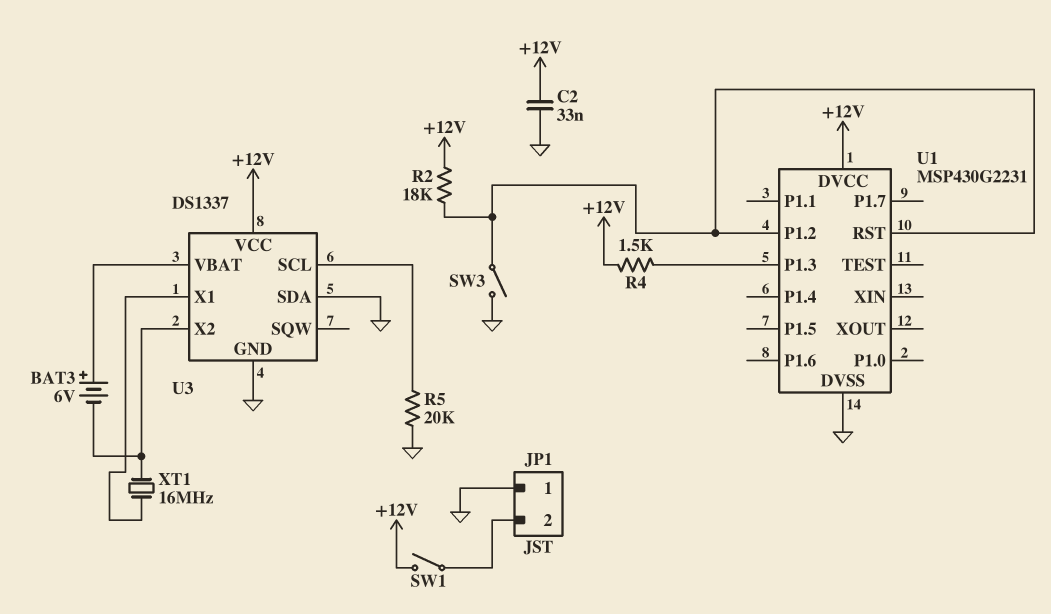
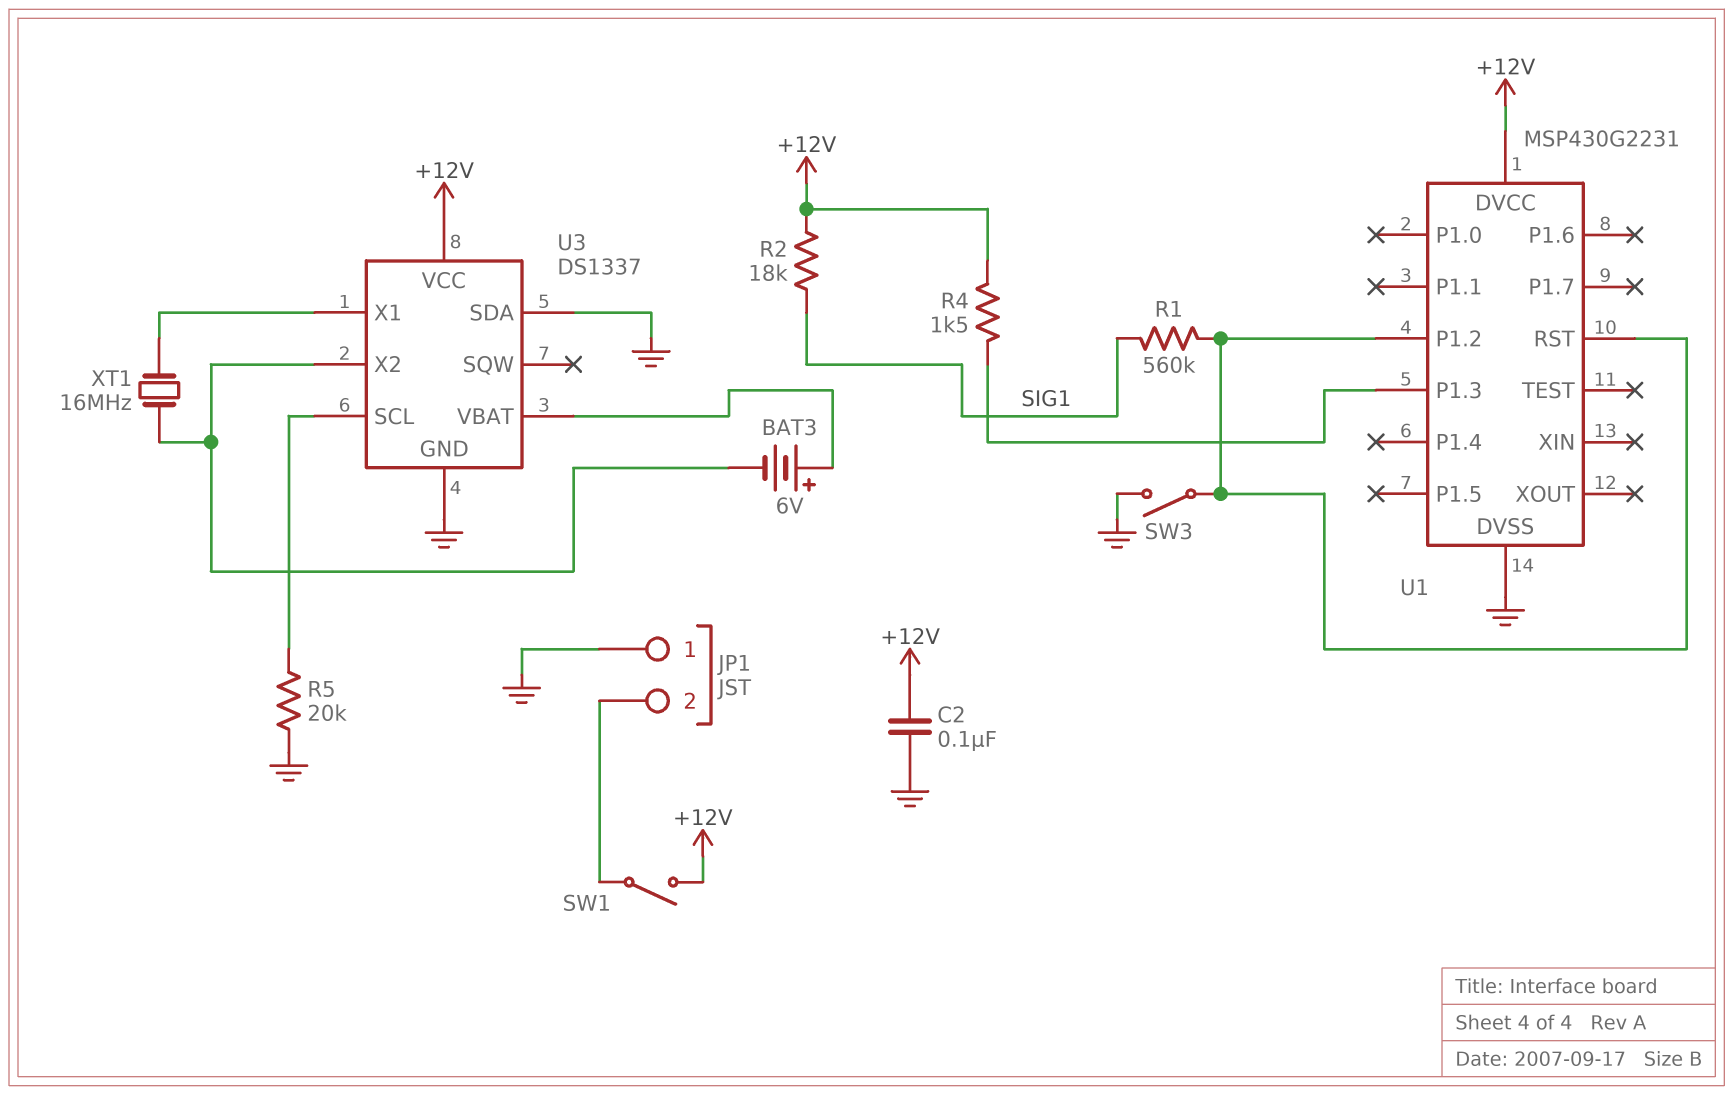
C2: 33nF (+12V, GND) -> 100nF (+12V, GND)
R1: none -> 560k (SIG1, U1/P1.2)
R2: 18k (+12V, U1/P1.2) -> 18k (+12V, SIG1)

